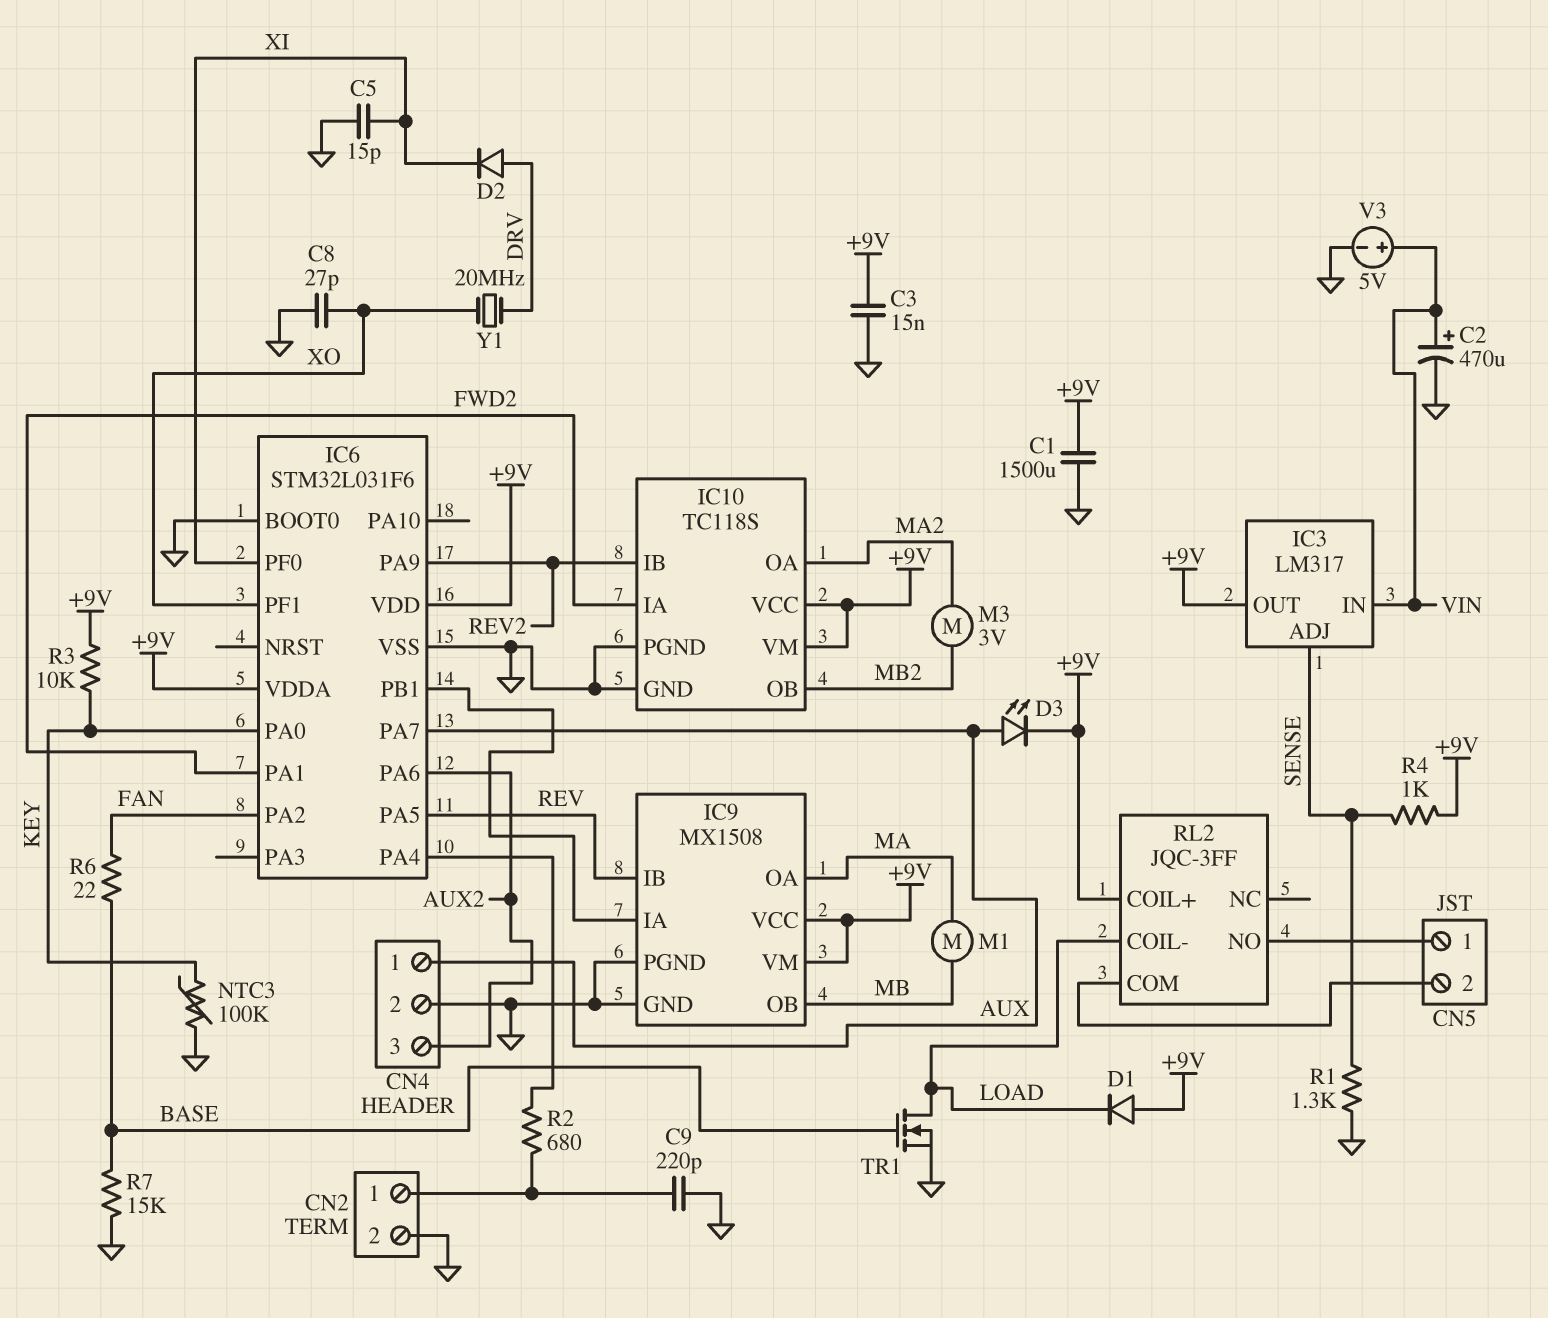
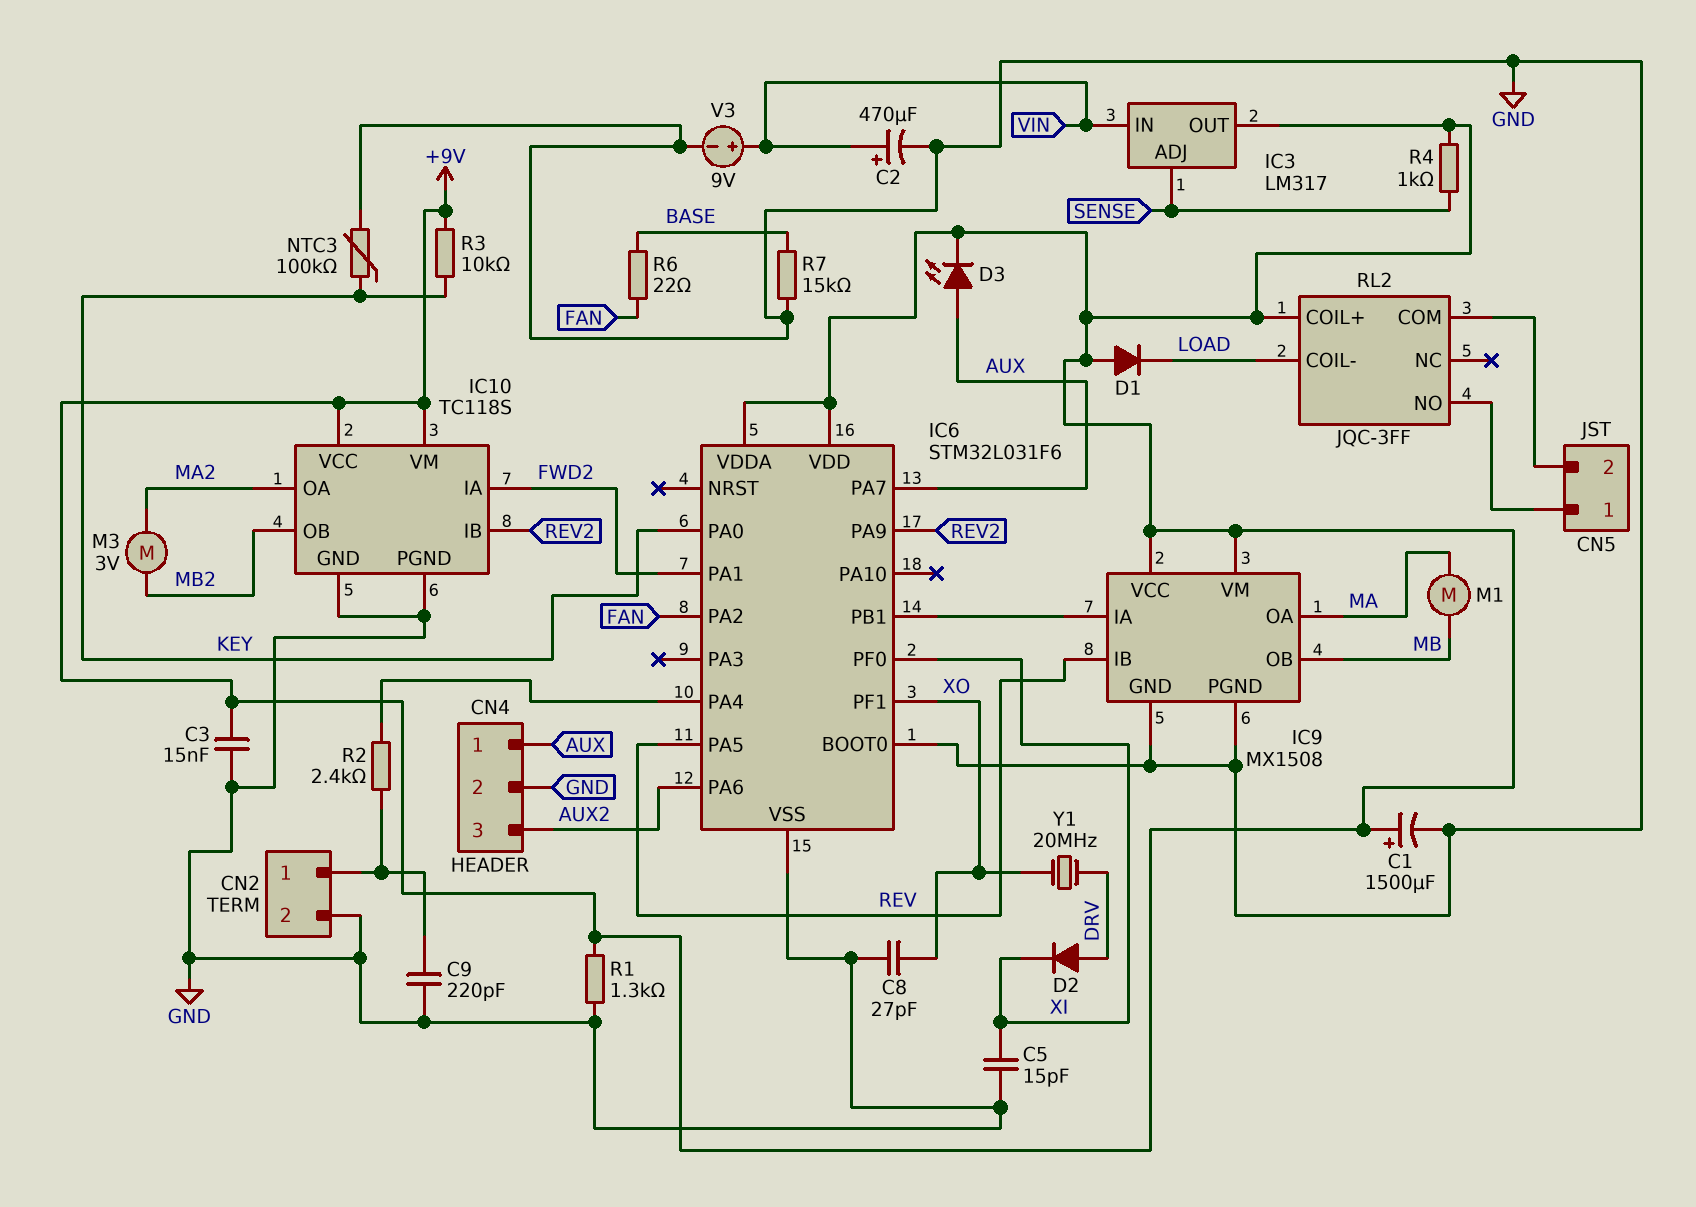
C1: 1500uF (+9V, GND) -> 1500uF (plus +9V, minus GND)
R1: 1.3k (GND, SENSE) -> 1.3k (+9V, GND)
R2: 680 (CN2/1, IC6/PA4) -> 2.4k (CN2/1, IC6/PA4)
TR1: NMOS (G BASE, D LOAD, S GND) -> none
V3: 5V (plus VIN, minus GND) -> 9V (plus VIN, minus GND)

